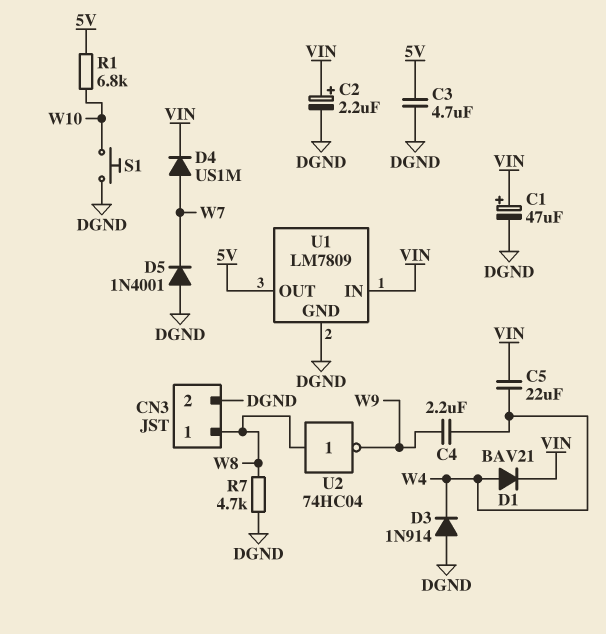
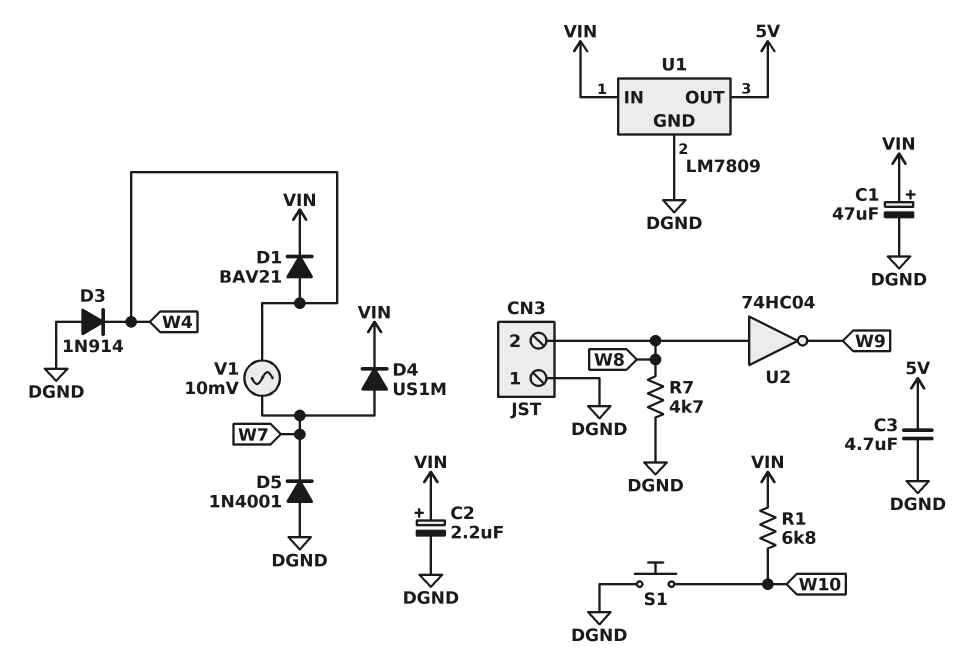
C4: 2.2uF (W4, W9) -> none
C5: 22uF (VIN, W4) -> none
CN3 pin 1: W8 -> DGND
CN3 pin 2: DGND -> W8
R1: 6.8k (5V, W10) -> 6.8k (VIN, W10)
V1: none -> AC 10mV (W4, W7)

